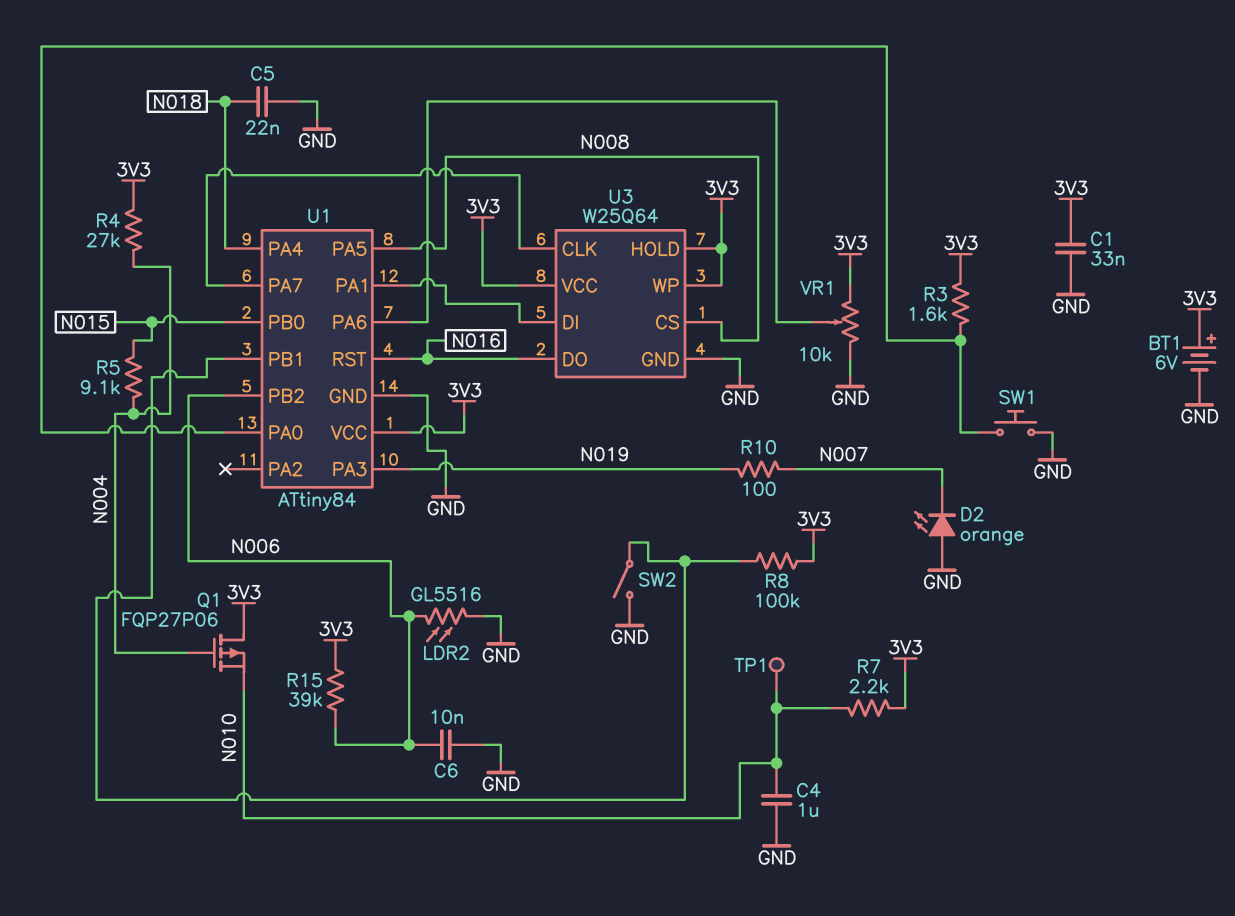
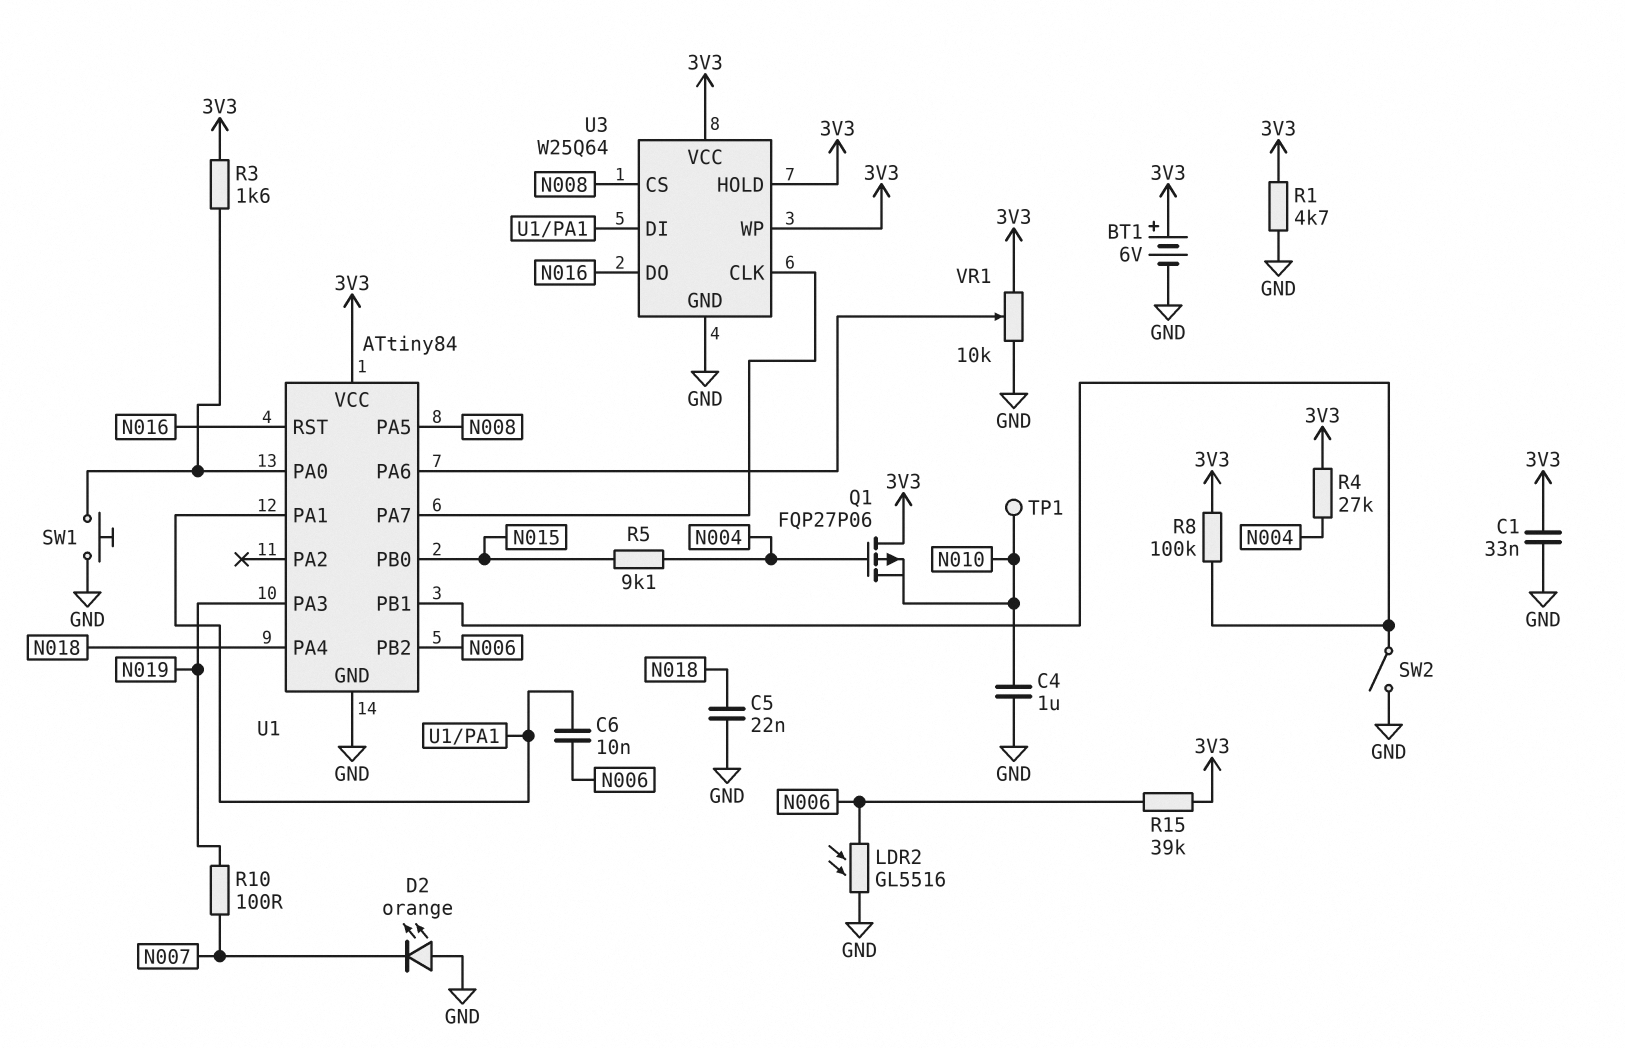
C6: 10nF (GND, N006) -> 10nF (N006, U1/PA1)
R1: none -> 4.7k (3V3, GND)
R7: 2.2k (3V3, N010) -> none

